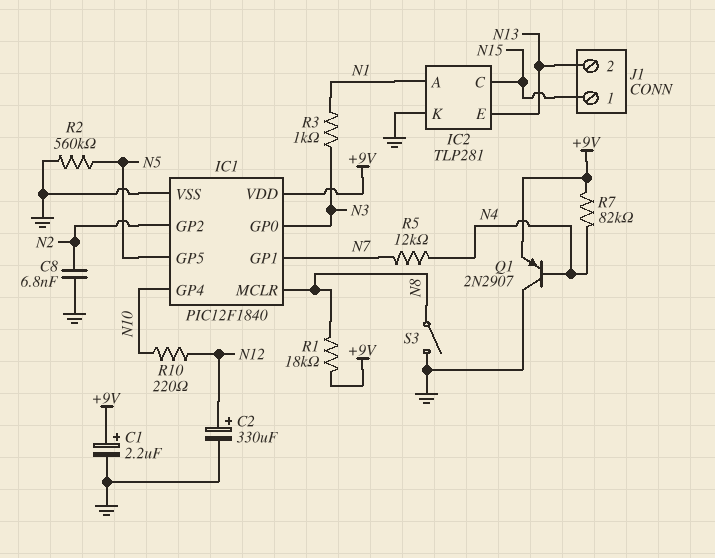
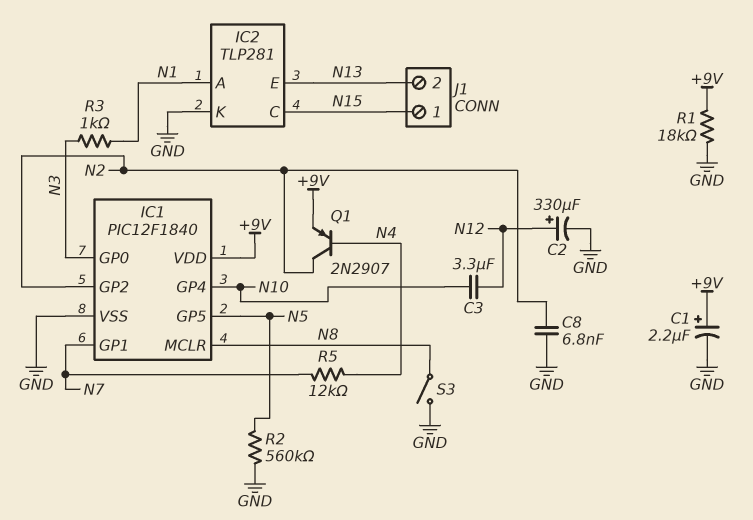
C3: none -> 3.3uF (N10, N12)
Q1: PNP 2N2907 (B N4, C GND, E +9V) -> PNP 2N2907 (B N4, C N2, E +9V)
R1: 18k (+9V, N8) -> 18k (+9V, GND)
R7: 82k (+9V, N4) -> none
R10: 220 (N10, N12) -> none

